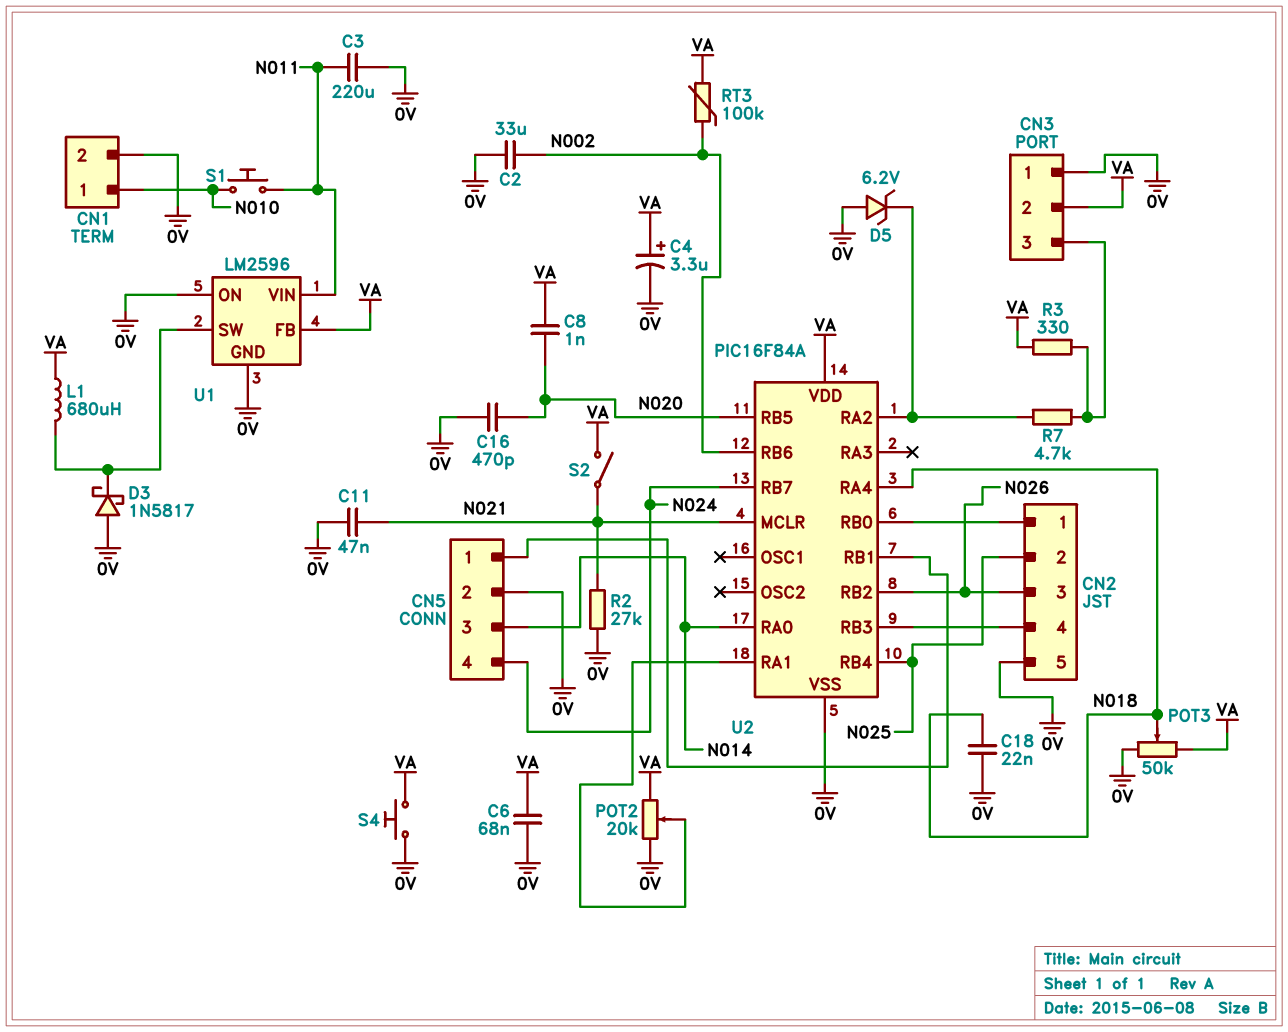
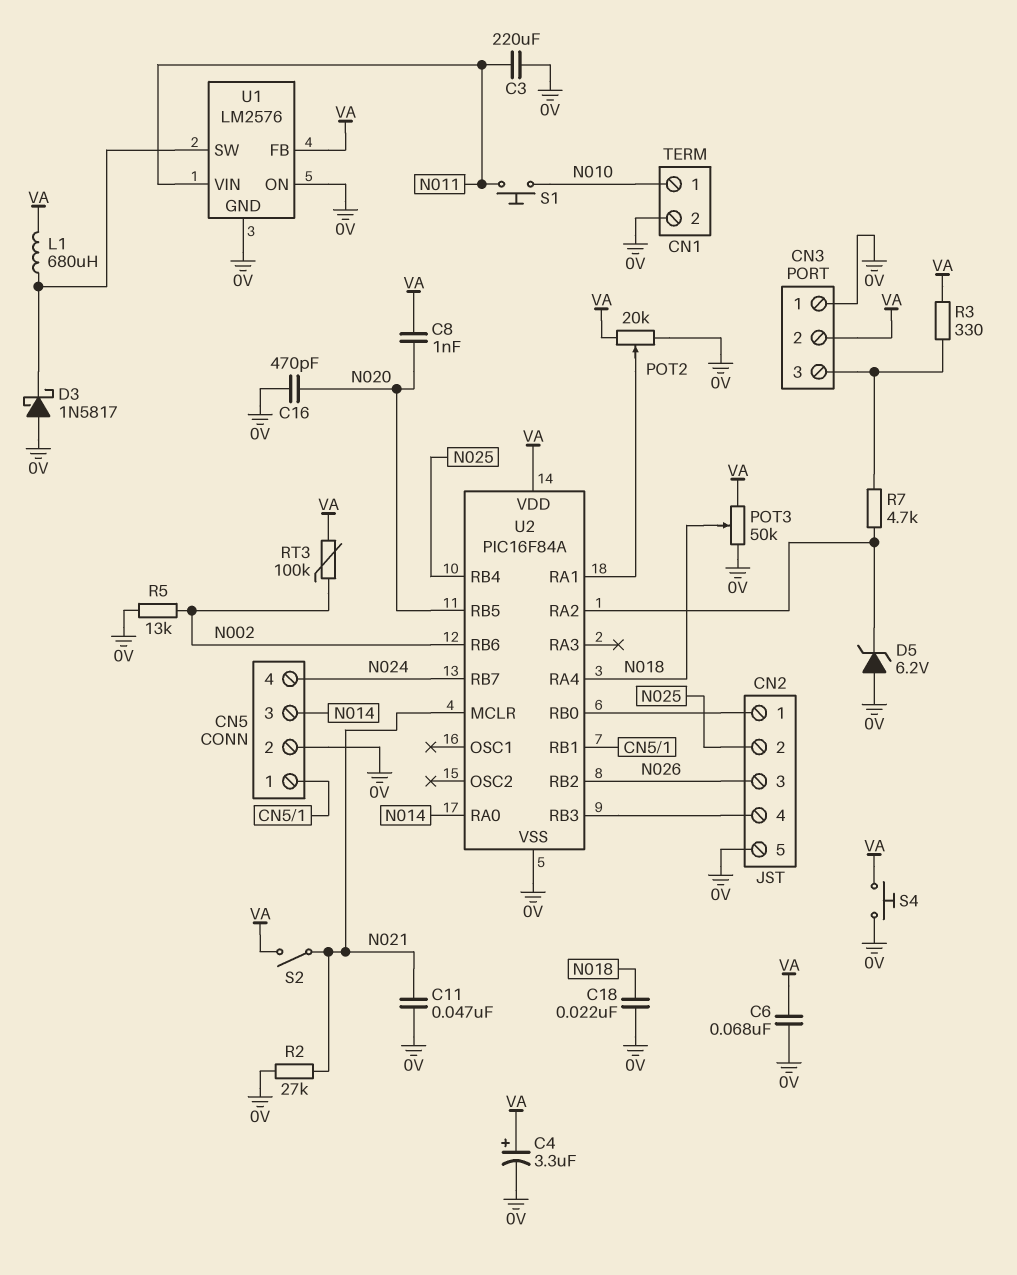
C2: 33uF (0V, N002) -> none
R5: none -> 13k (0V, N002)
U1: LM2596 -> LM2576

